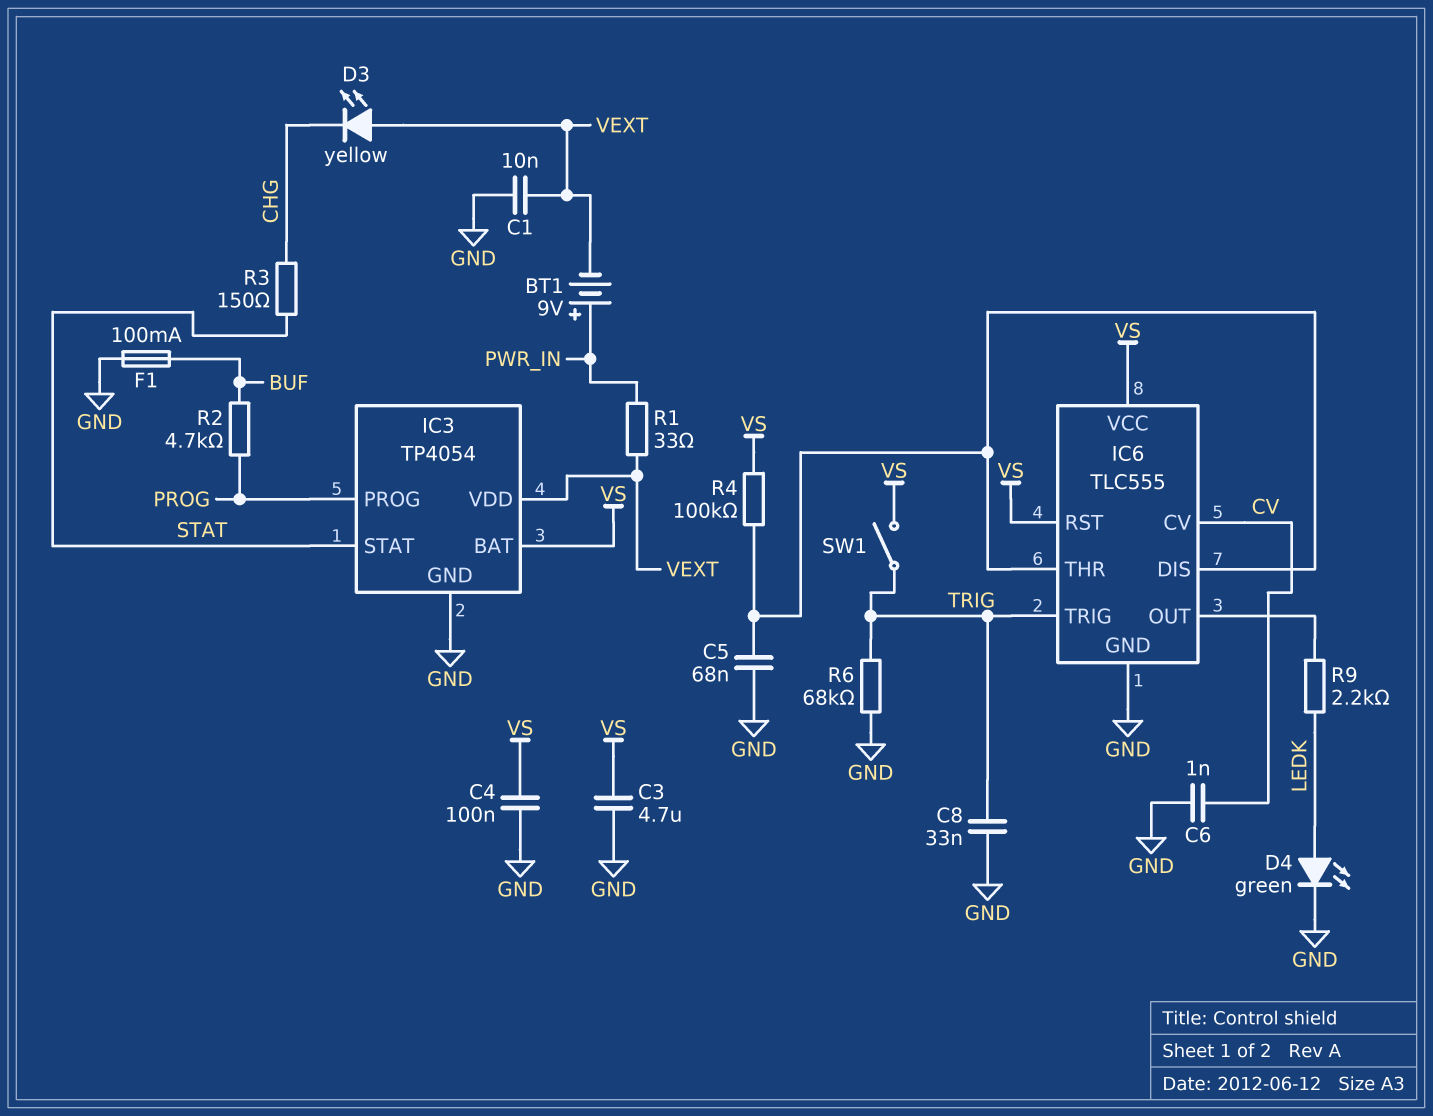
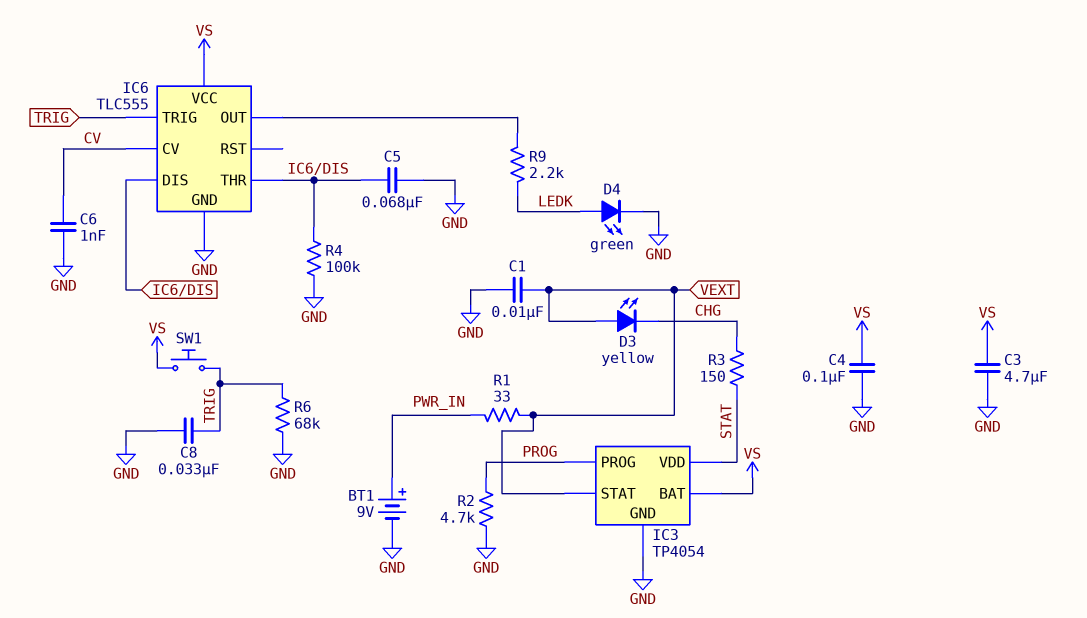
BT1: 9V (plus PWR_IN, minus VEXT) -> 9V (plus PWR_IN, minus GND)
F1: 100mA (BUF, GND) -> none
IC3 pin STAT: STAT -> VEXT
IC3 pin VDD: VEXT -> STAT
IC6 pin RST: VS -> none
R2: 4.7k (BUF, PROG) -> 4.7k (GND, PROG)
R4: 100k (IC6/DIS, VS) -> 100k (GND, IC6/DIS)
SW1: switch (TRIG, VS) -> button (TRIG, VS)

